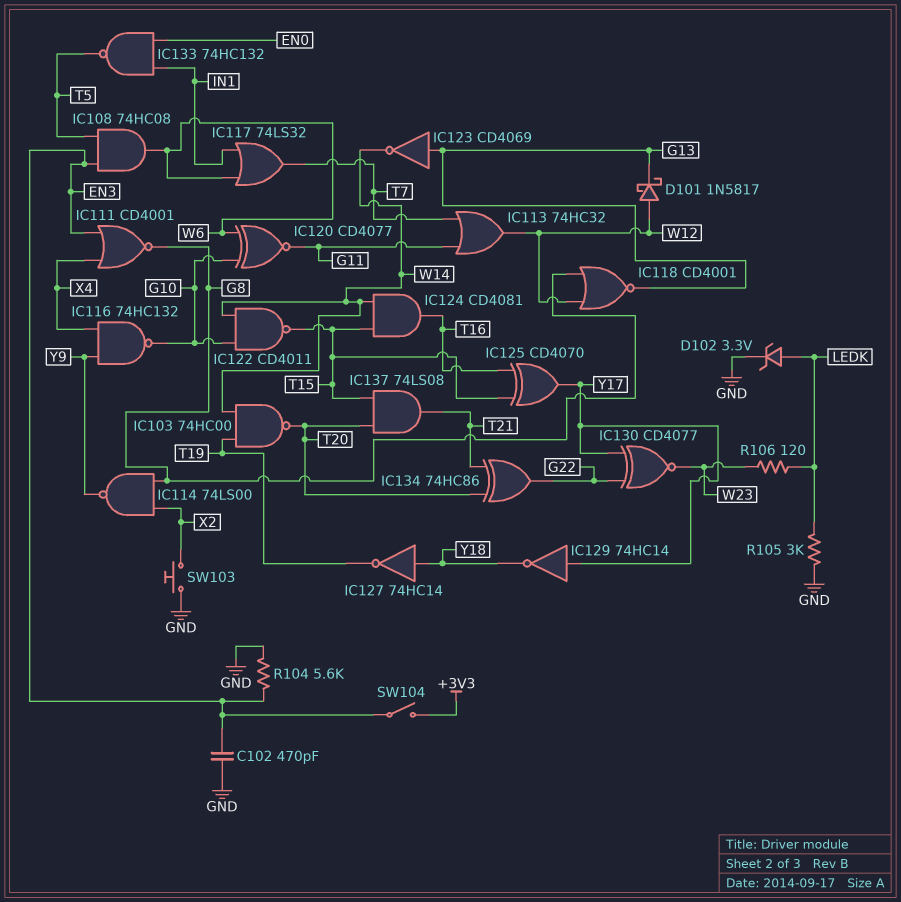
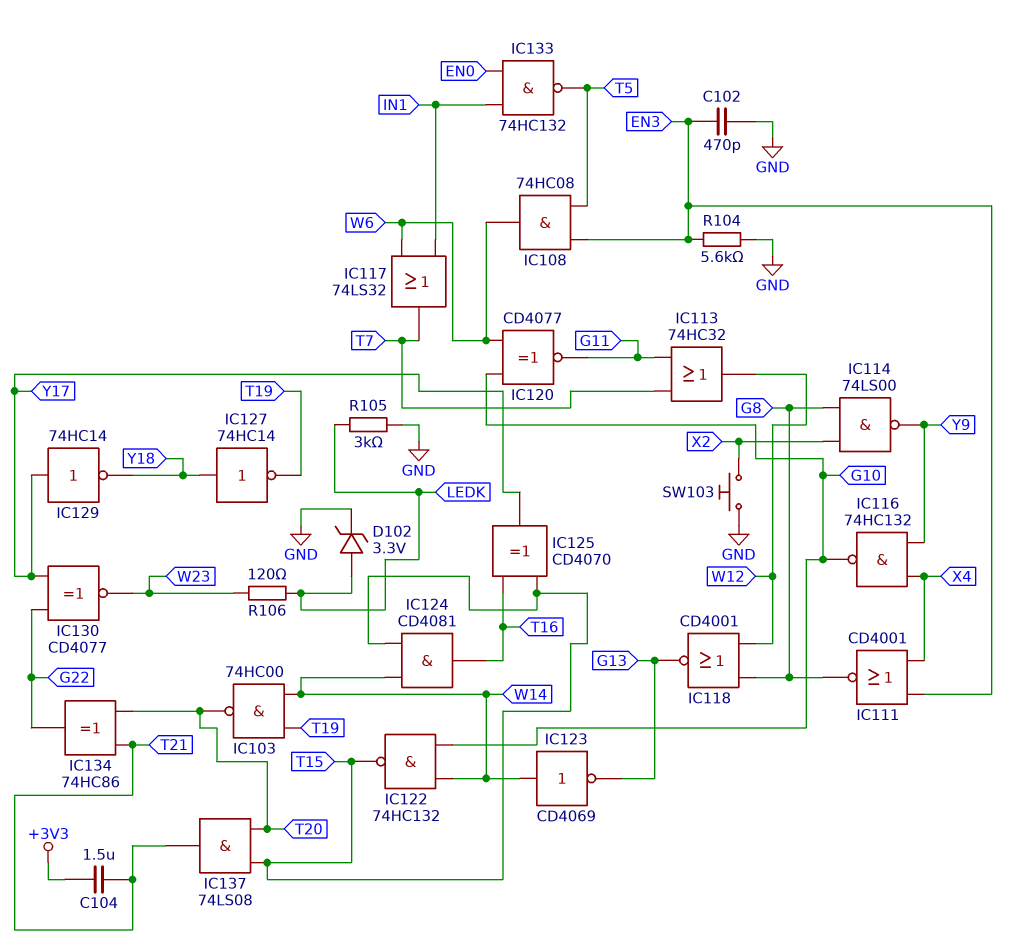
C104: none -> 1.5uF (+3V3, T21)
D101: schottky 1N5817 (A W12, K G13) -> none
IC122: NAND CD4011 (in G10, in W14, out T15) -> NAND 74HC132 (in G10, in W14, out T15)
IC123: NOT CD4069 (in G13, out W14) -> NOT CD4069 (in W14, out G13)
SW104: switch (+3V3, EN3) -> none

